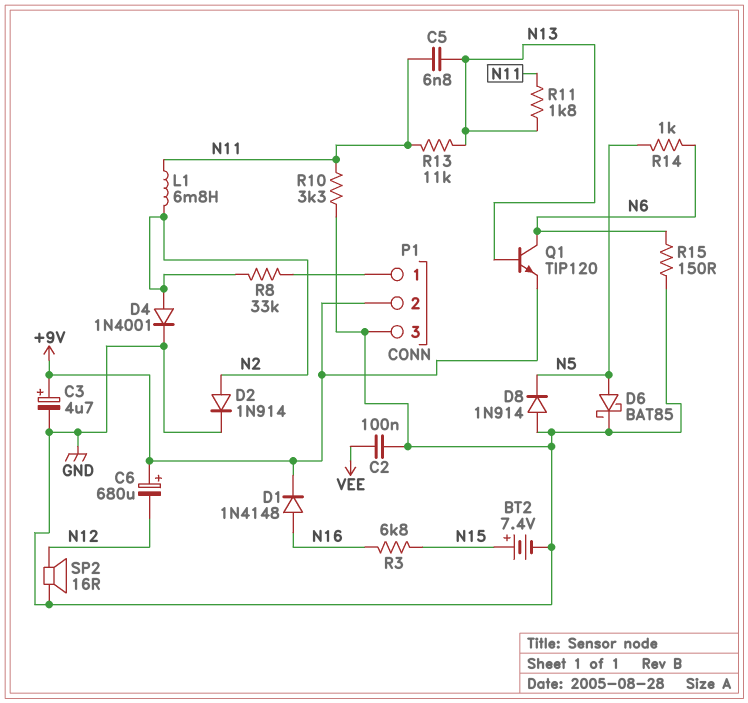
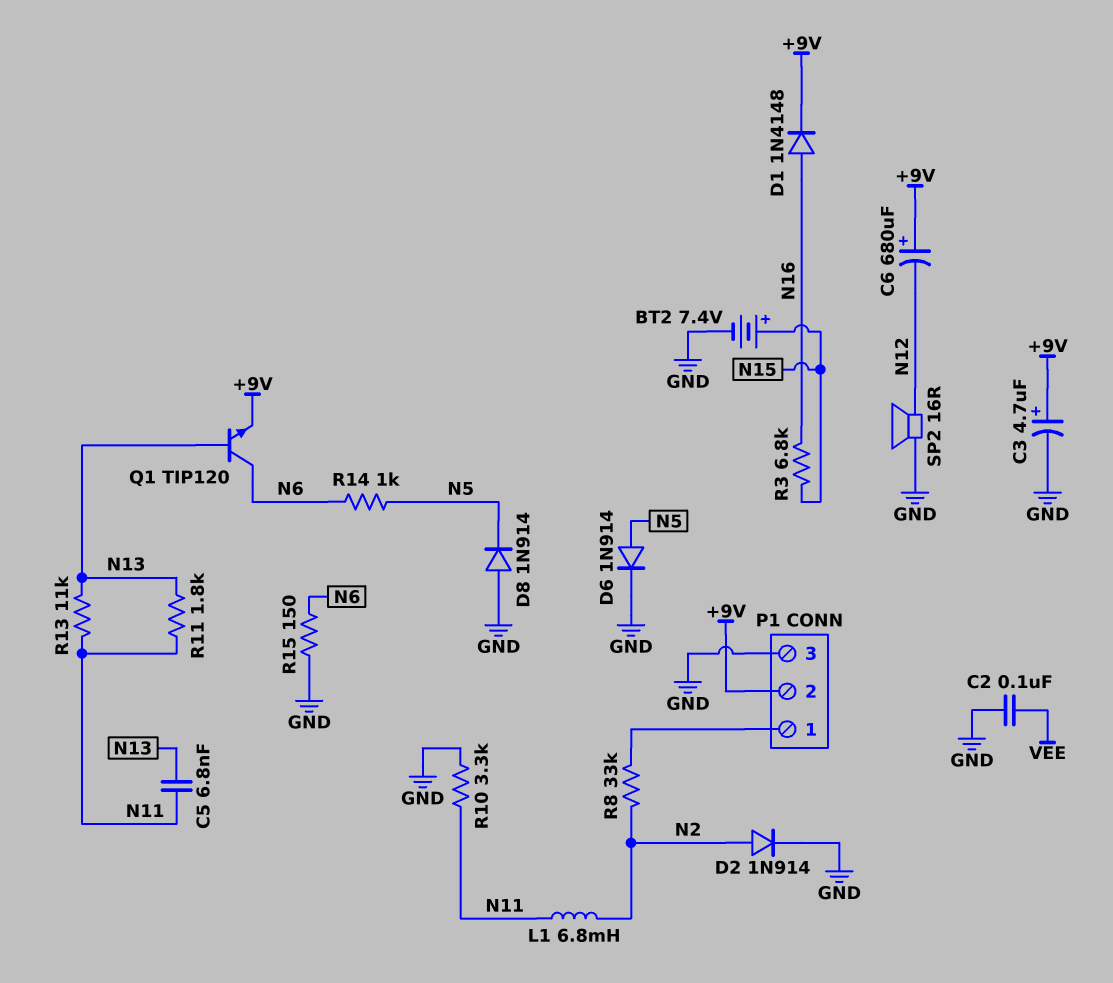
D4: diode 1N4001 (A N2, K GND) -> none
D6: schottky BAT85 (A N5, K GND) -> diode 1N914 (A N5, K GND)

